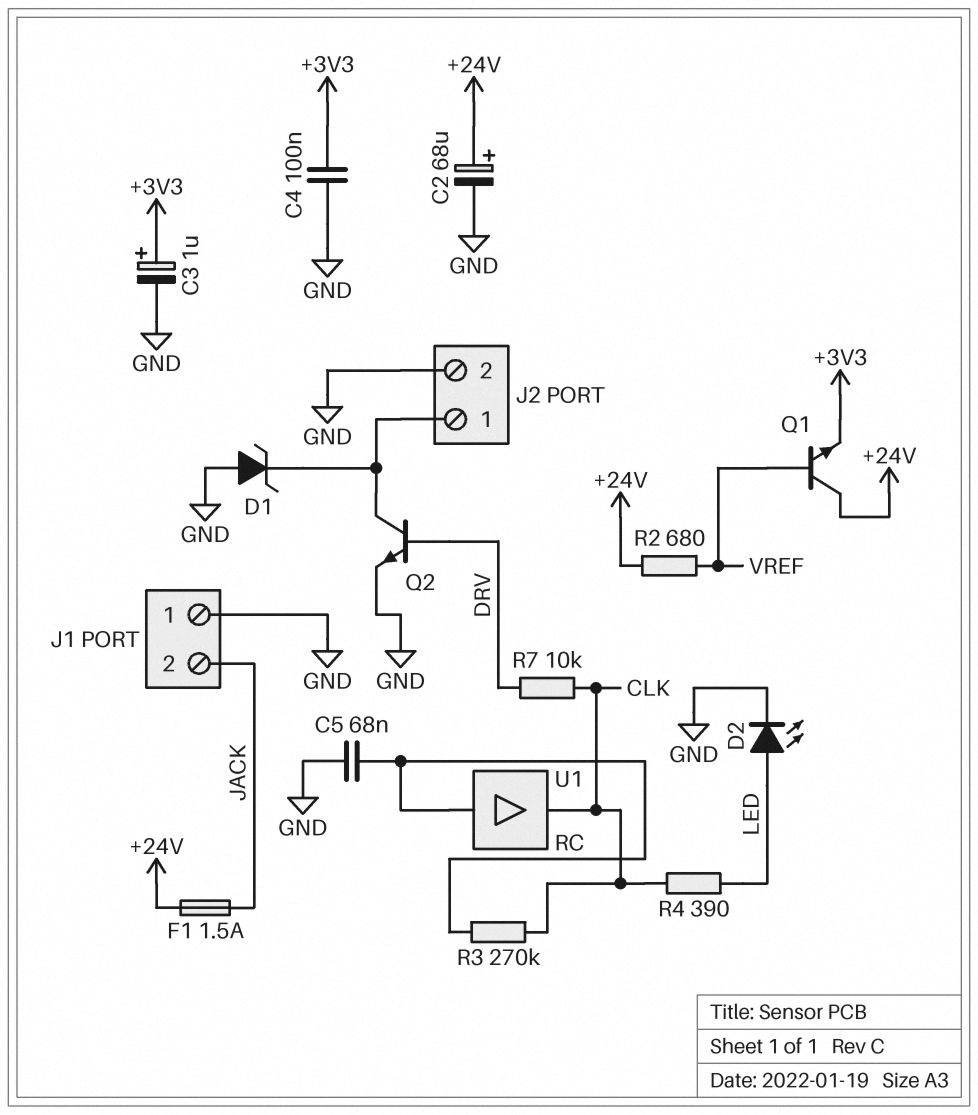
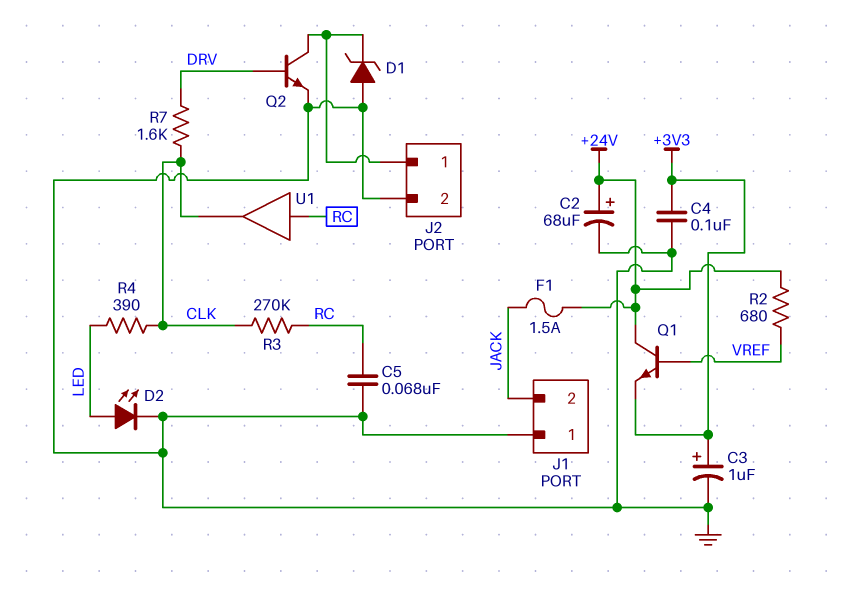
R7: 10k (CLK, DRV) -> 1.6k (CLK, DRV)

